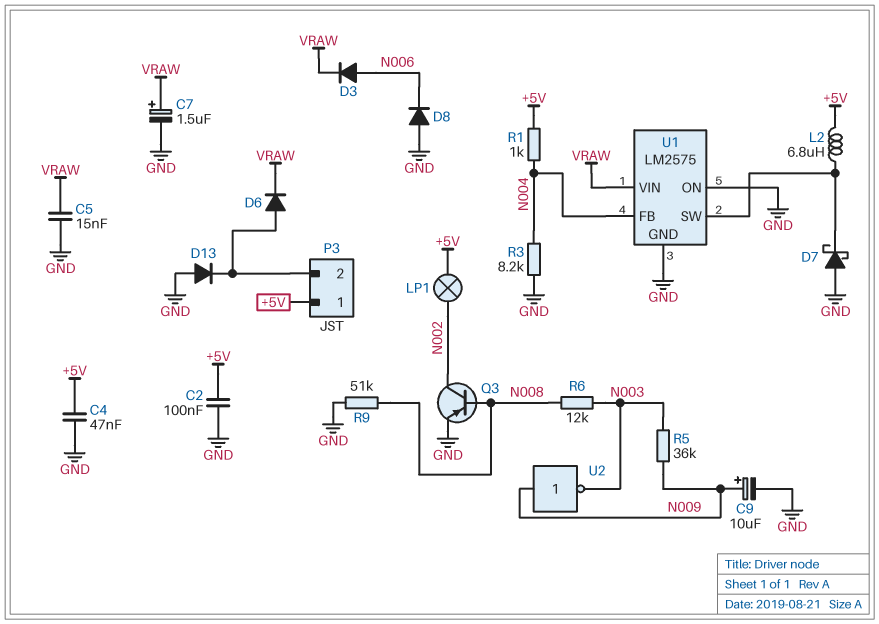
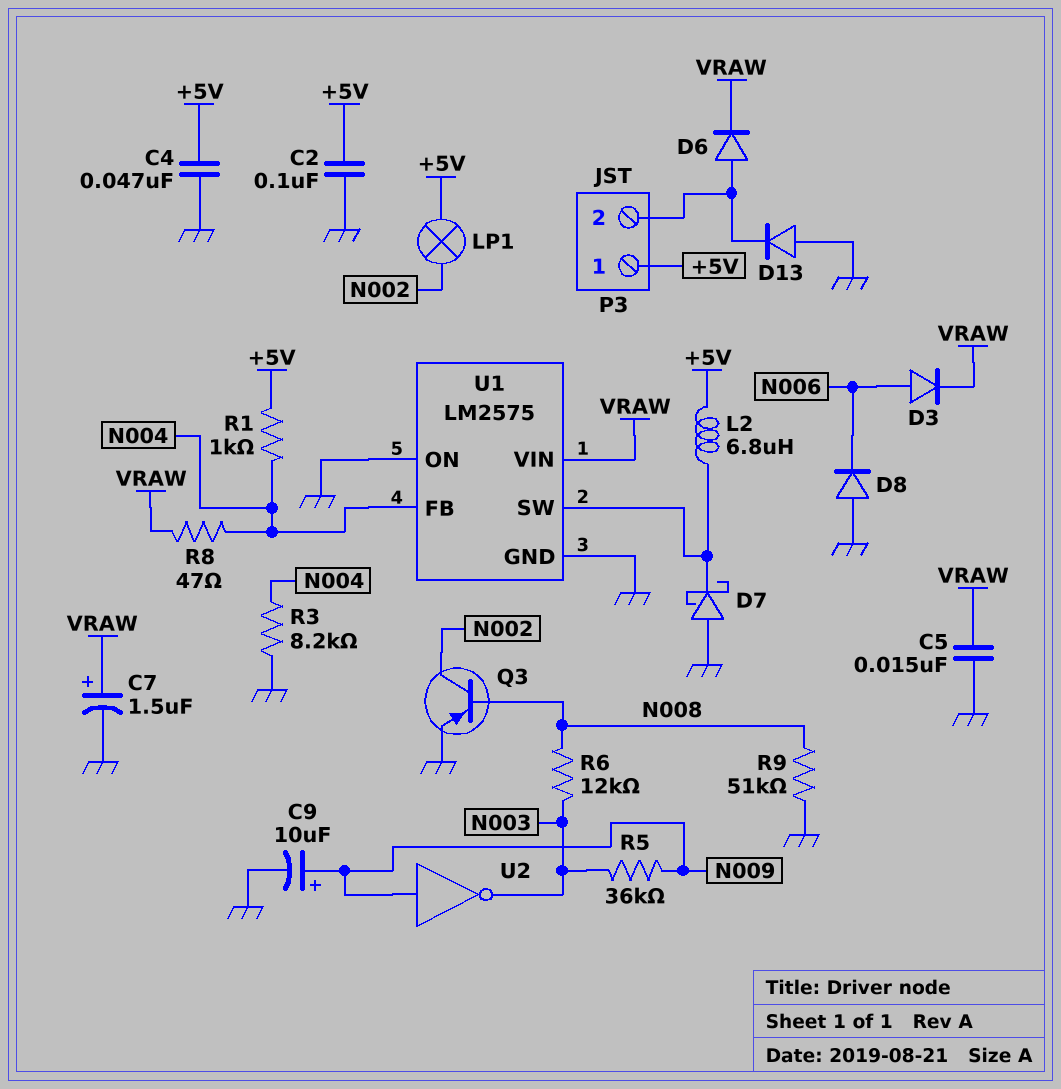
R8: none -> 47 (N004, VRAW)

